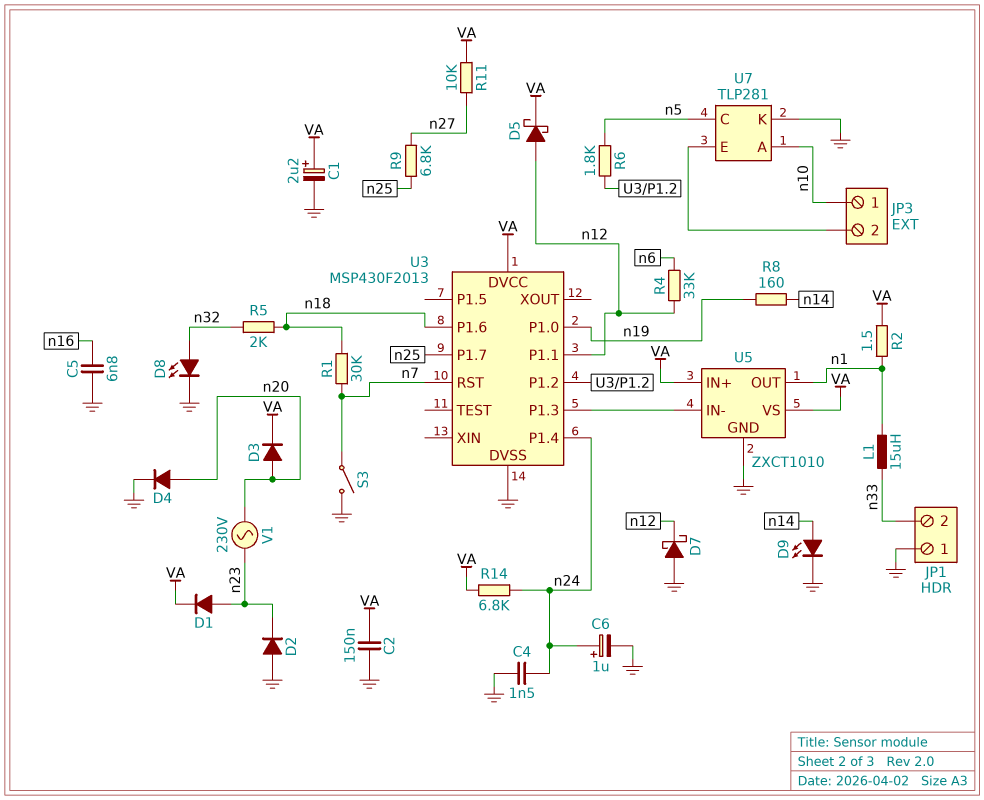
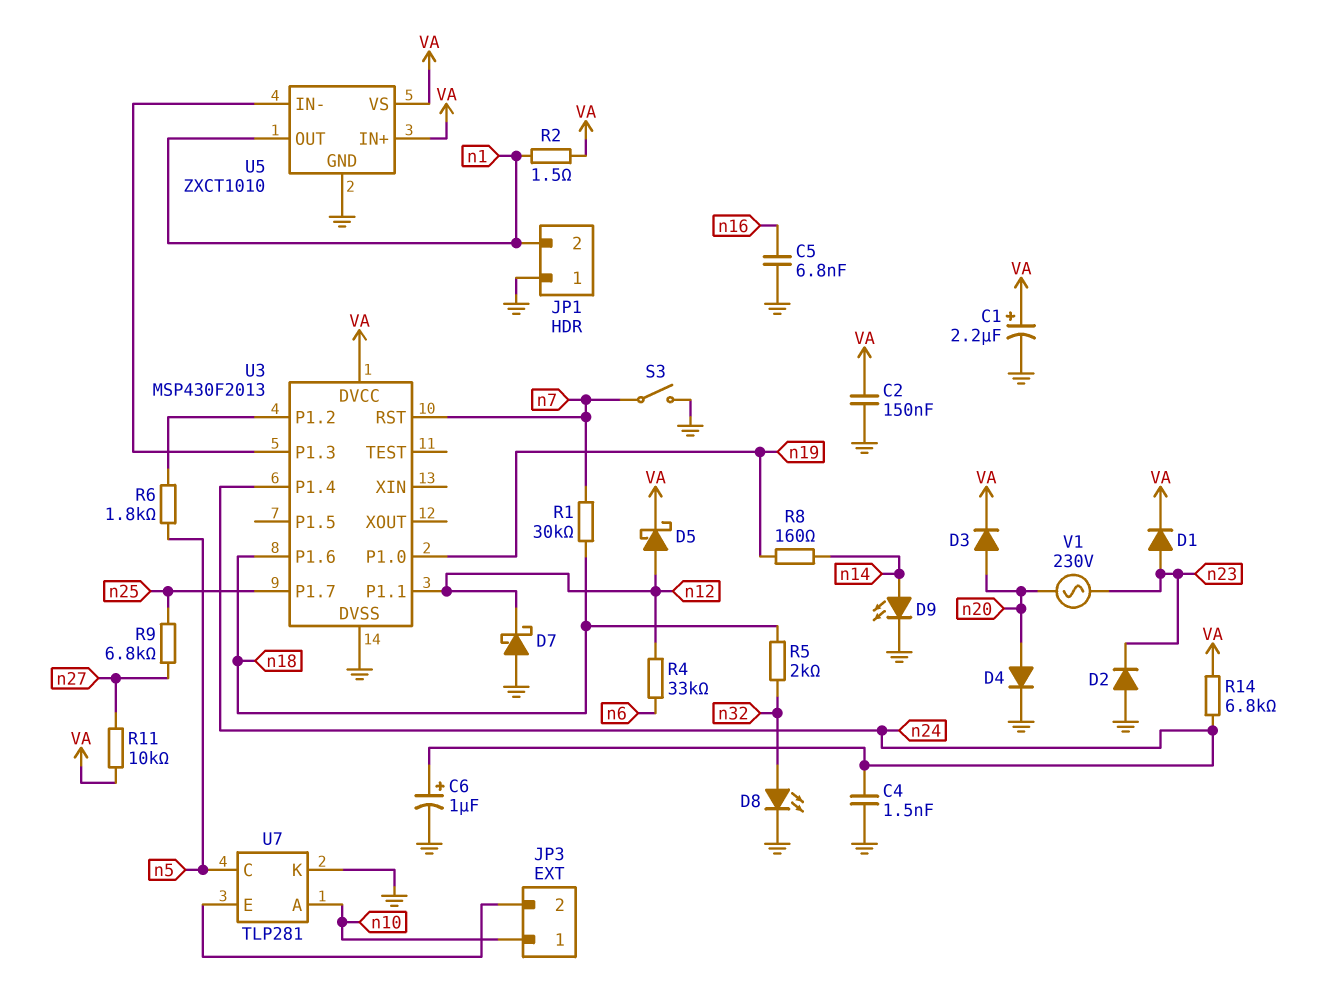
JP1 pin 2: n33 -> n1
L1: 15uH (n1, n33) -> none

